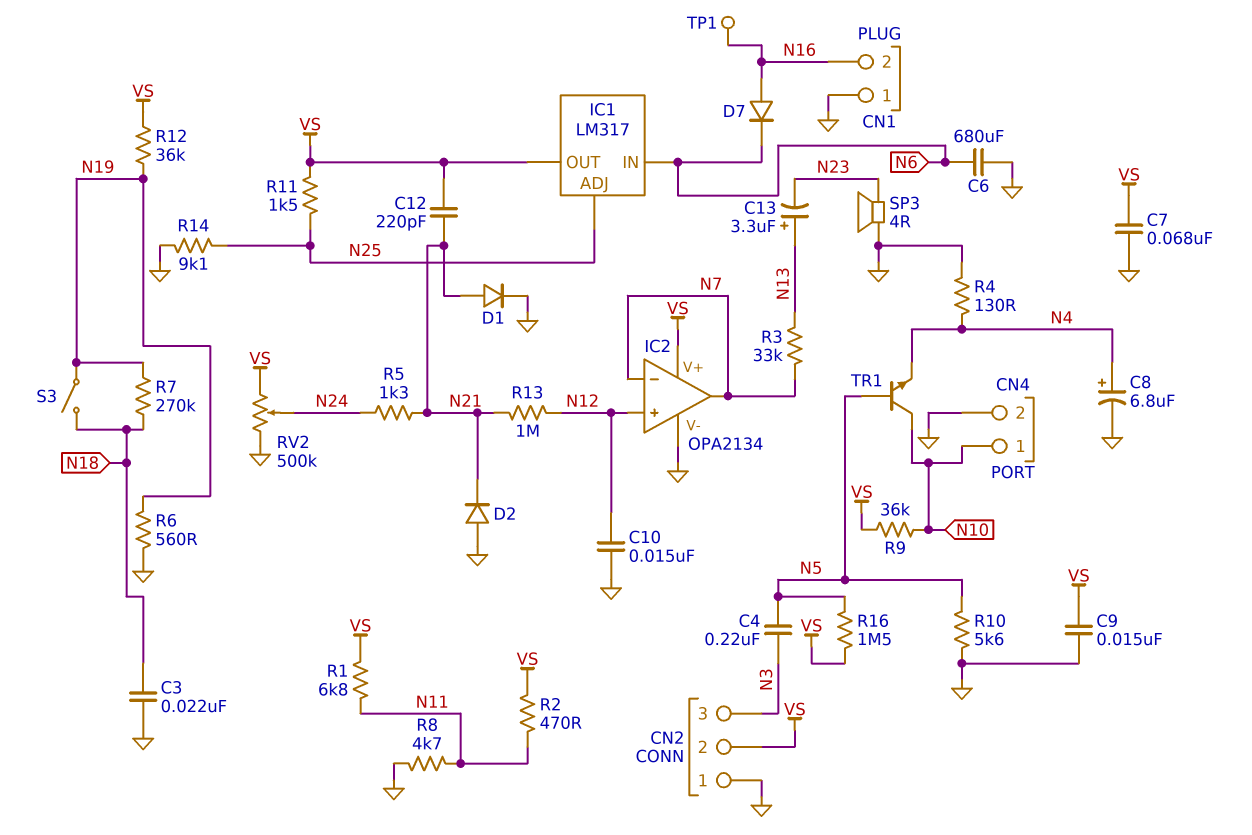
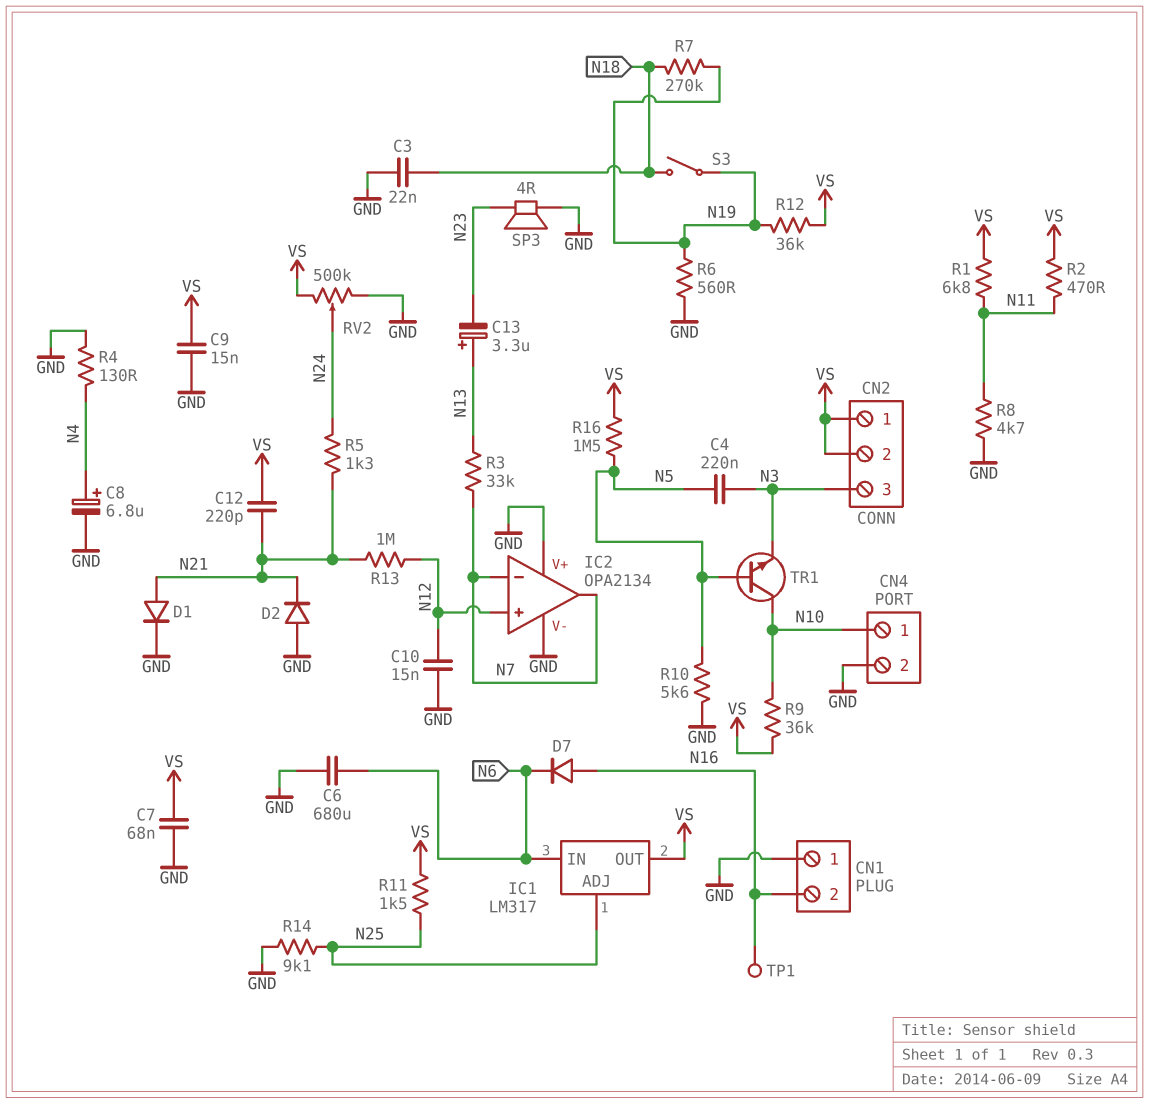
CN2 pin 1: GND -> VS
IC2 pin V+: VS -> GND
TR1: NPN (B N5, C N10, E N4) -> NPN (B N5, C N10, E N3)

